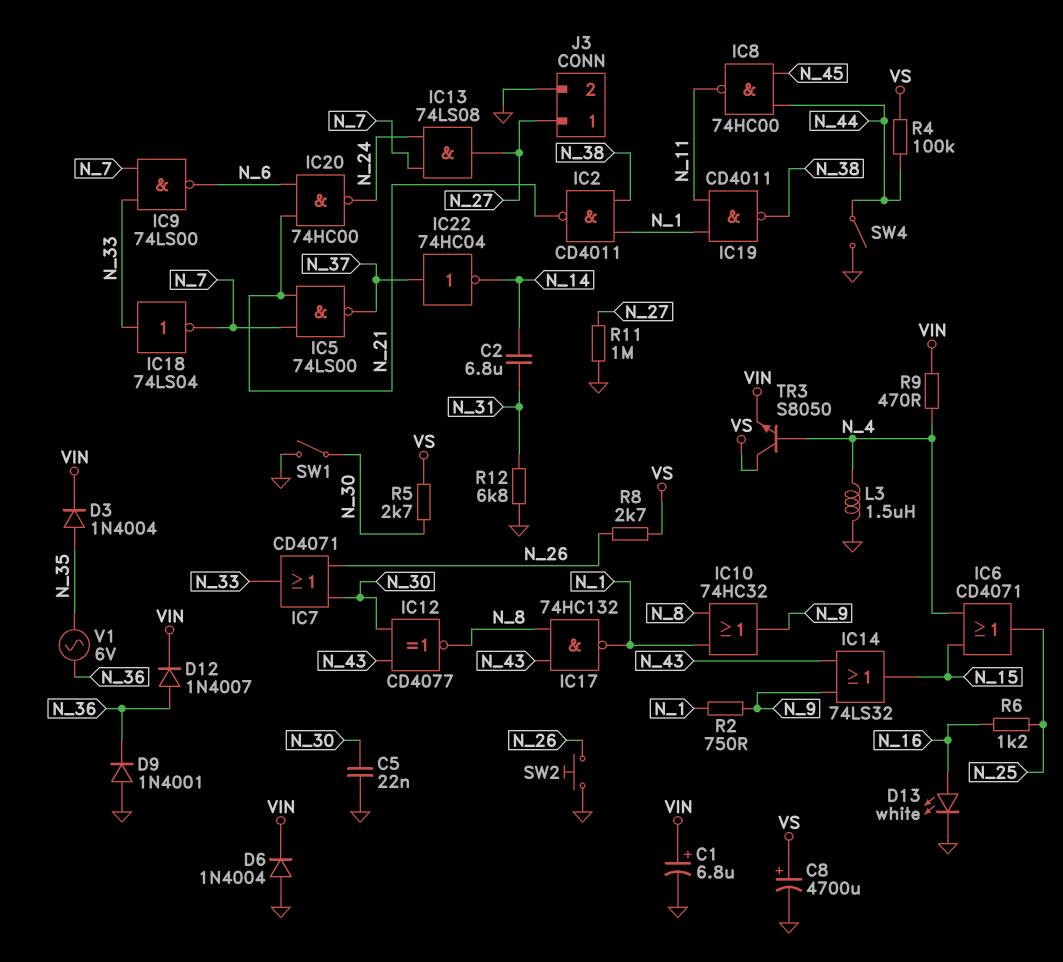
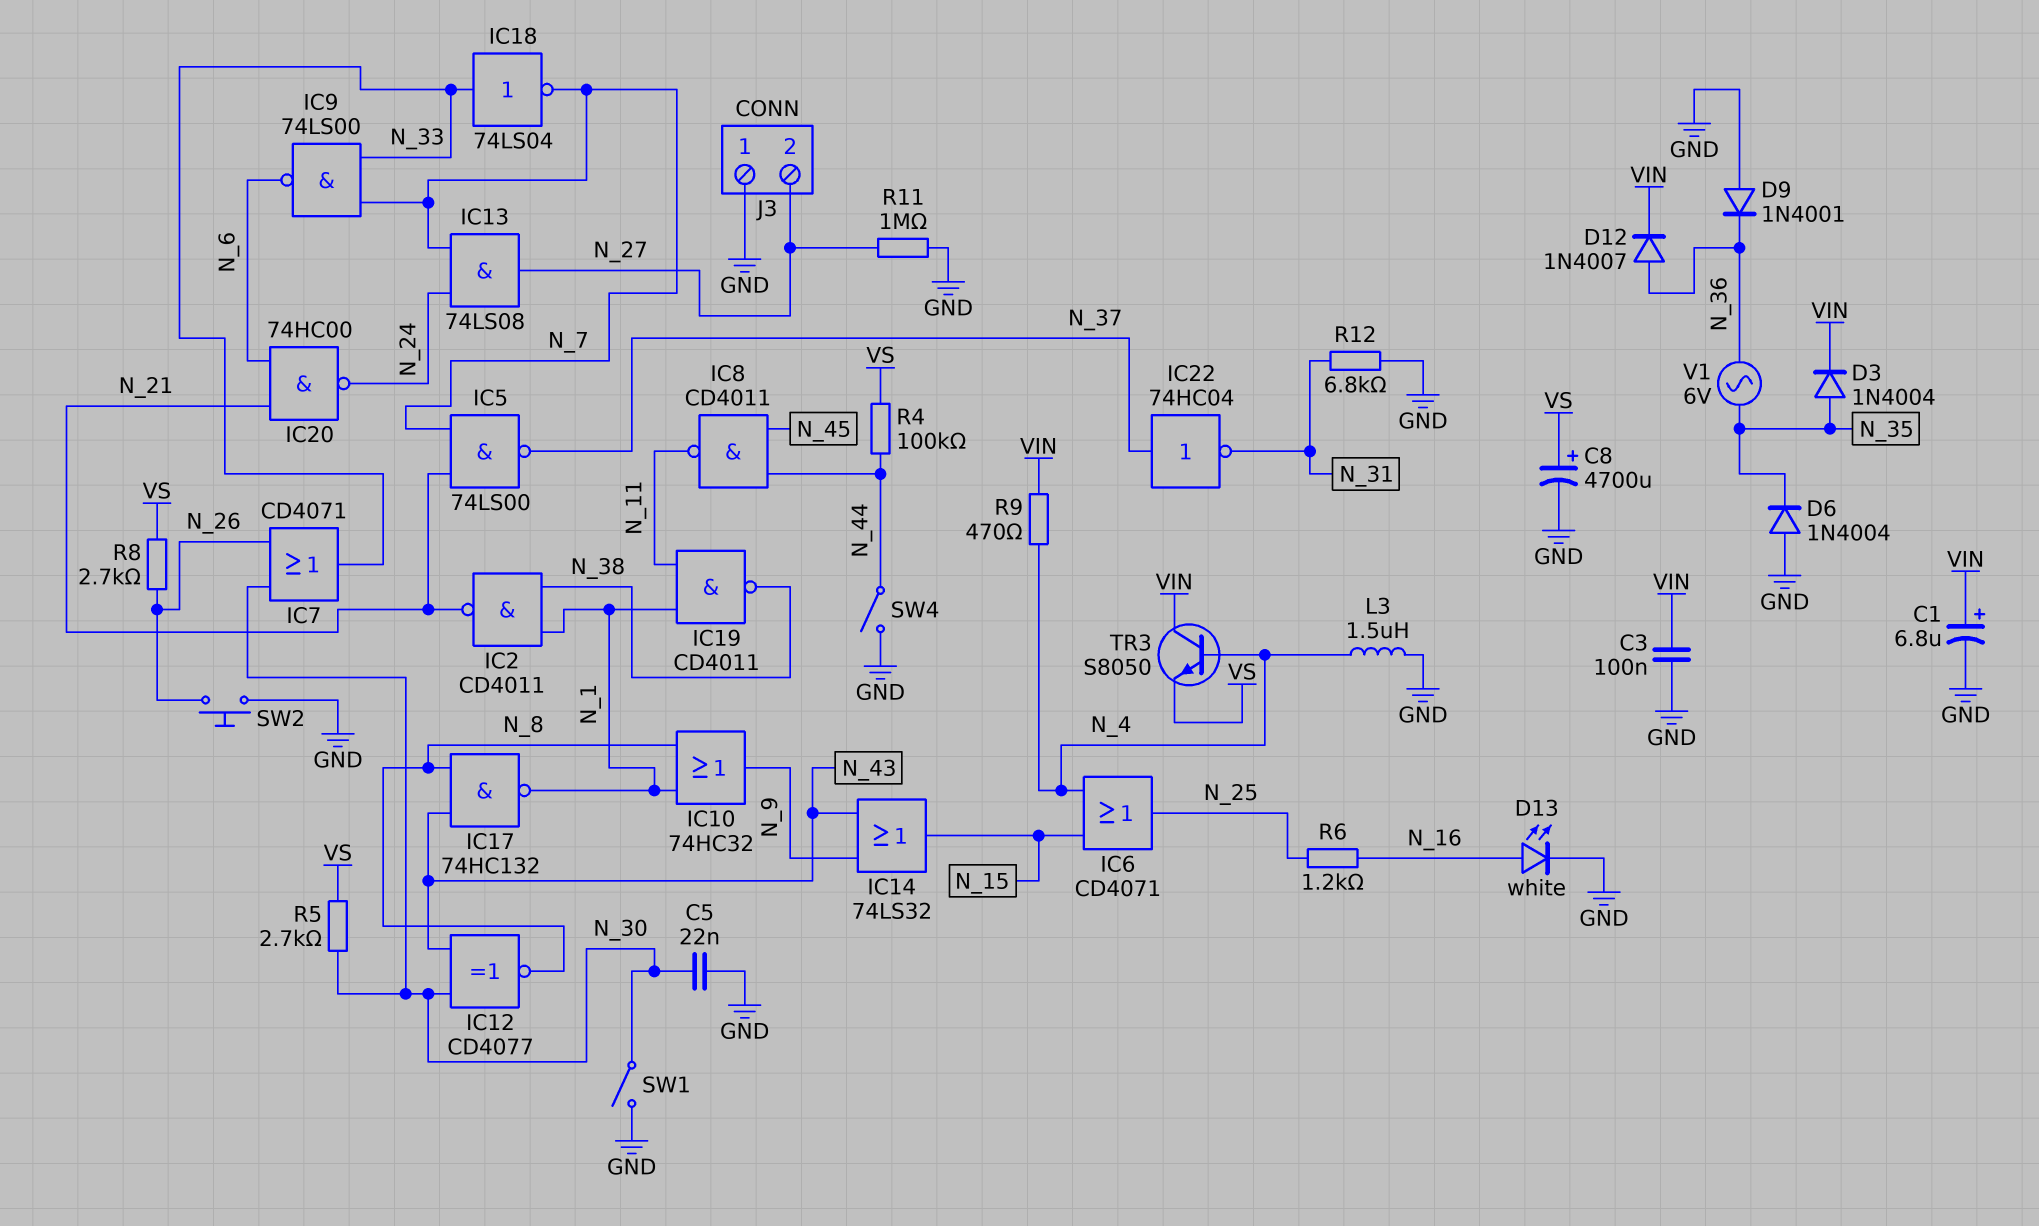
C2: 6.8uF (N_14, N_31) -> none
C3: none -> 100nF (GND, VIN)
D6: diode 1N4004 (A GND, K VIN) -> diode 1N4004 (A GND, K N_35)
IC8: NAND 74HC00 (in N_44, in N_45, out N_11) -> NAND CD4011 (in N_44, in N_45, out N_11)
IC22: NOT 74HC04 (in N_37, out N_14) -> NOT 74HC04 (in N_37, out N_31)
J3 pin 1: N_27 -> GND
J3 pin 2: GND -> N_27
R2: 750 (N_1, N_9) -> none
TR3: NPN S8050 (B N_4, C VS, E VIN) -> NPN S8050 (B N_4, C VIN, E VS)

